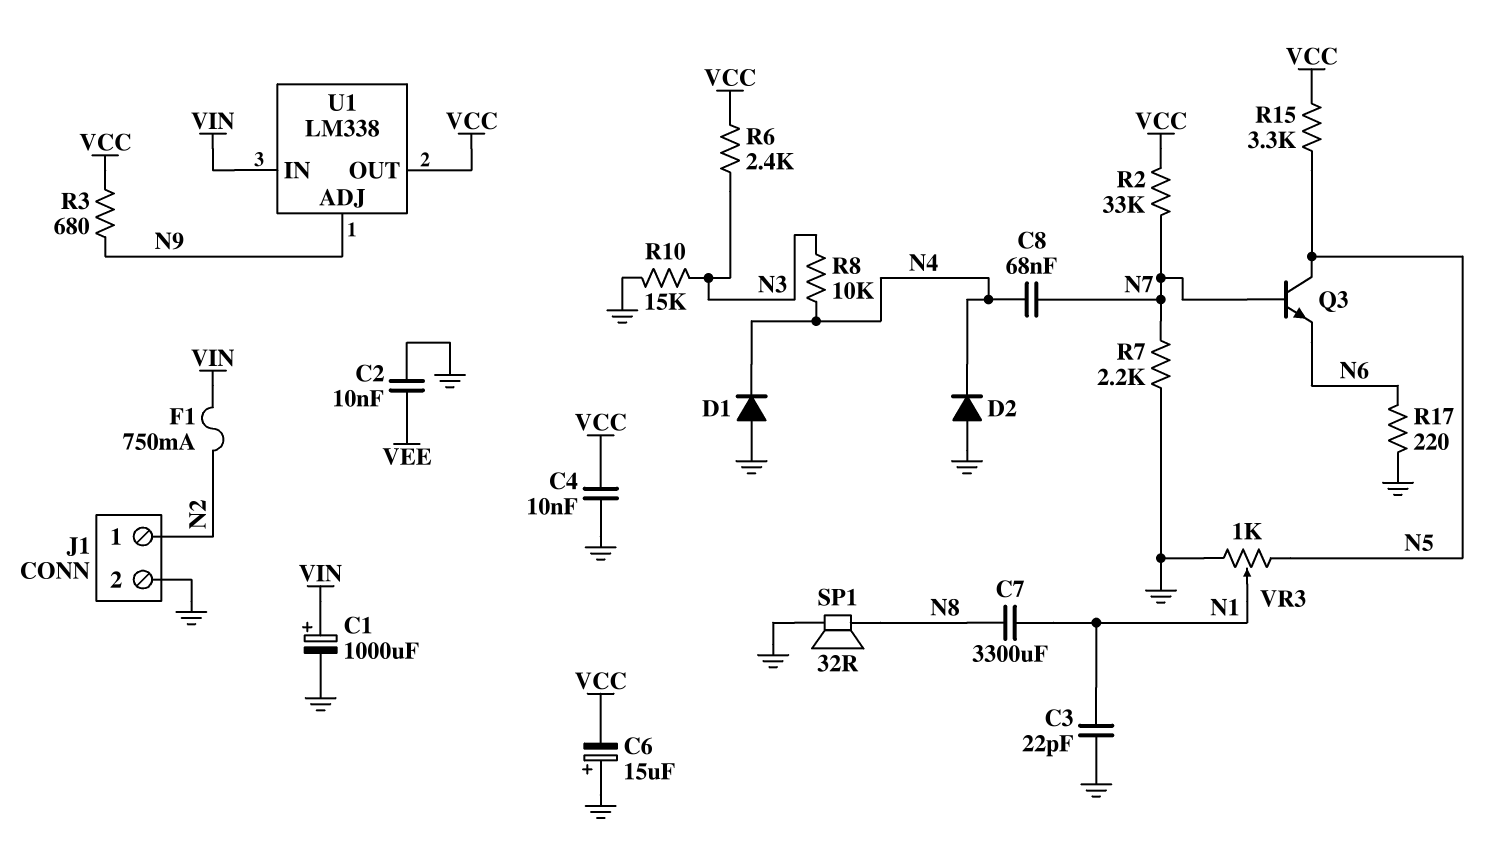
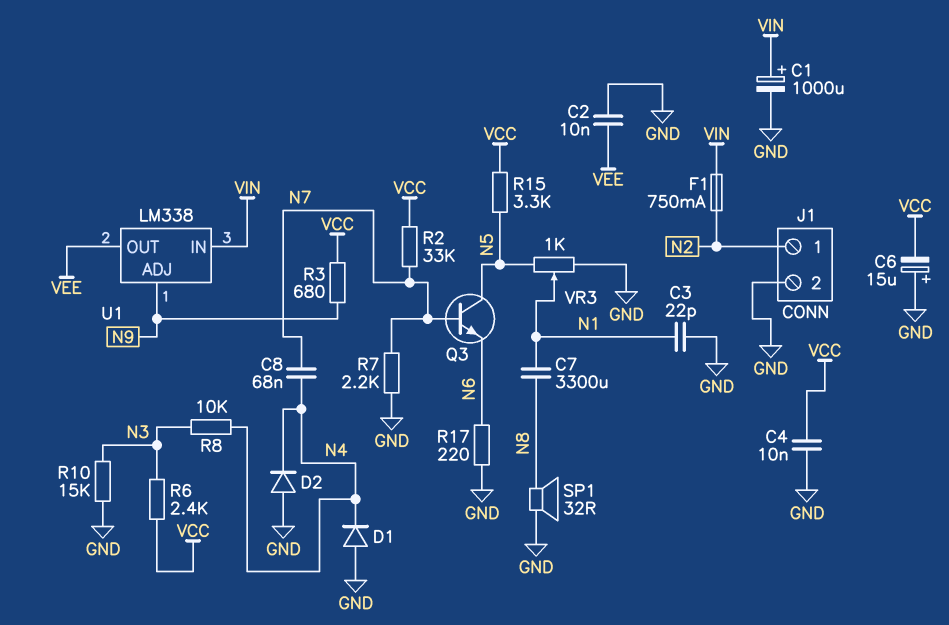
U1 pin OUT: VCC -> VEE

